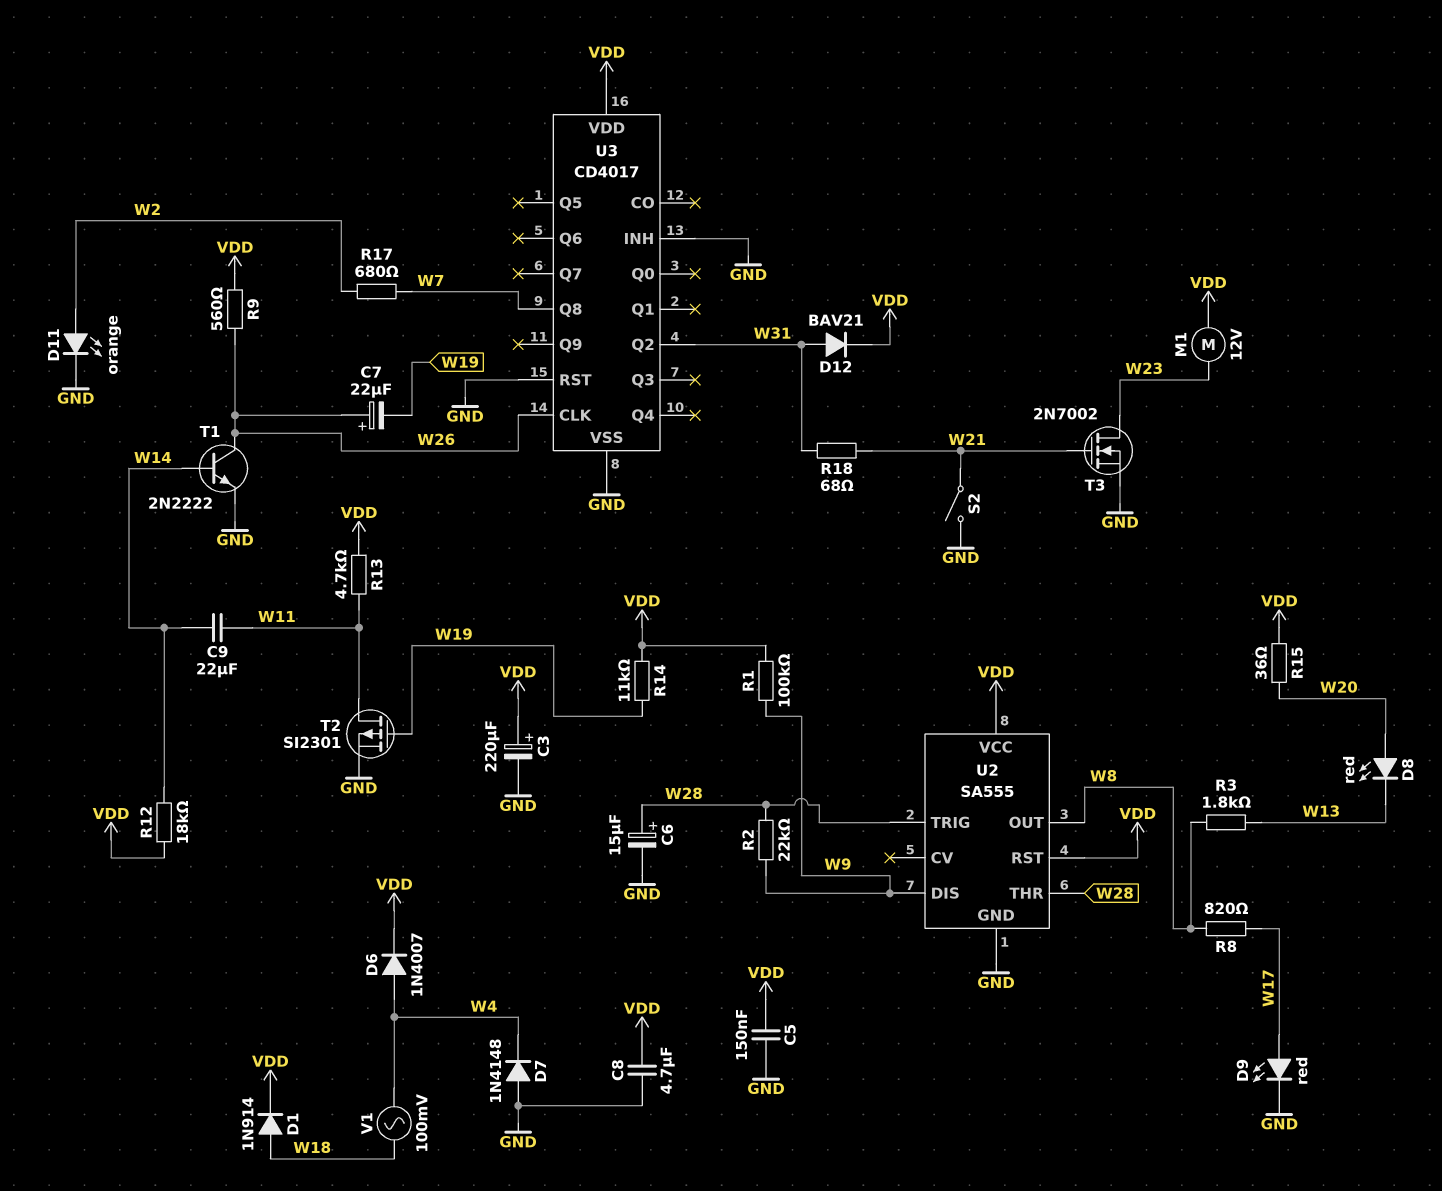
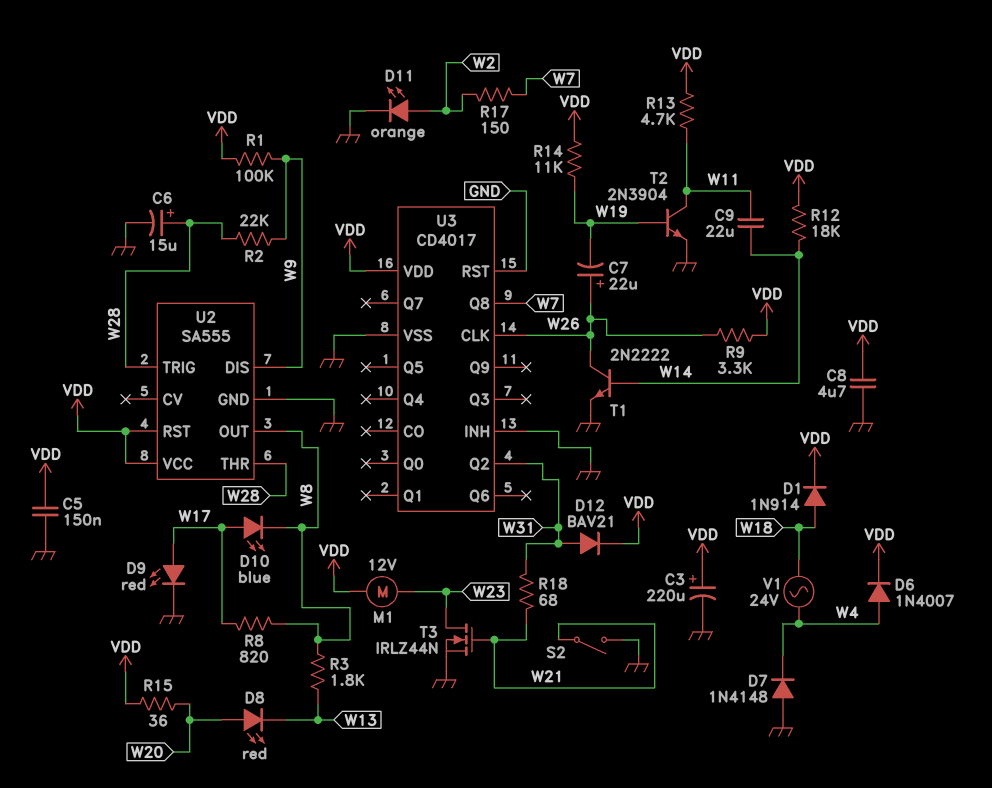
D10: none -> LED blue (A W17, K W8)
R9: 560 (VDD, W26) -> 3.3k (VDD, W26)
R17: 680 (W2, W7) -> 150 (W2, W7)
T2: PMOS SI2301 (G W19, D W11, S GND) -> NPN 2N3904 (B W19, C W11, E GND)
T3: NMOS 2N7002 (G W21, D W23, S GND) -> NMOS IRLZ44N (G W21, D W23, S GND)
V1: AC 100mV (W4, W18) -> AC 24V (W4, W18)

